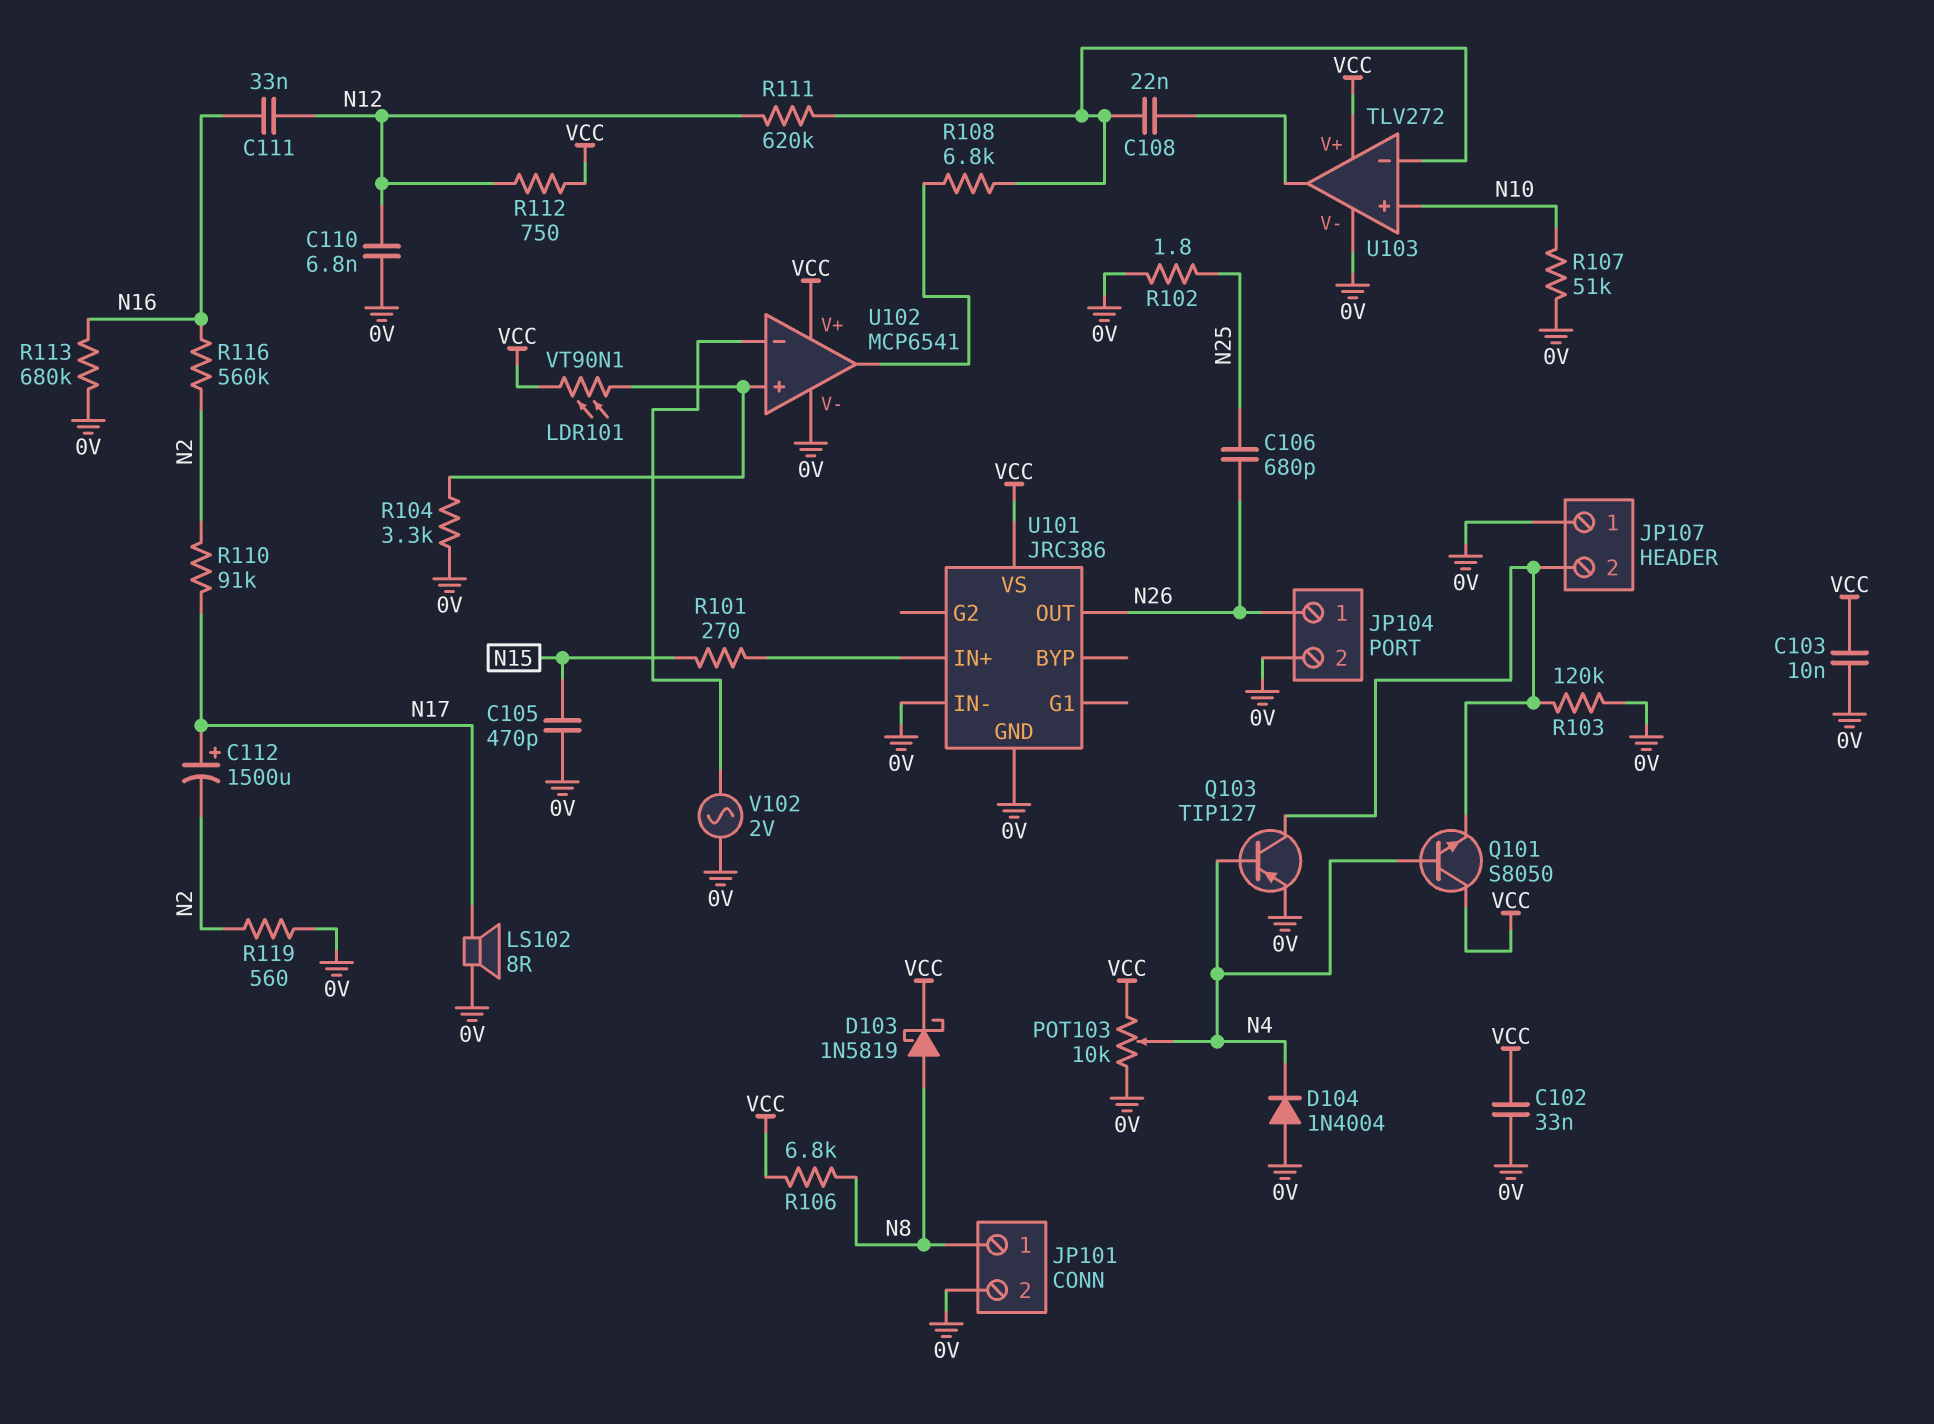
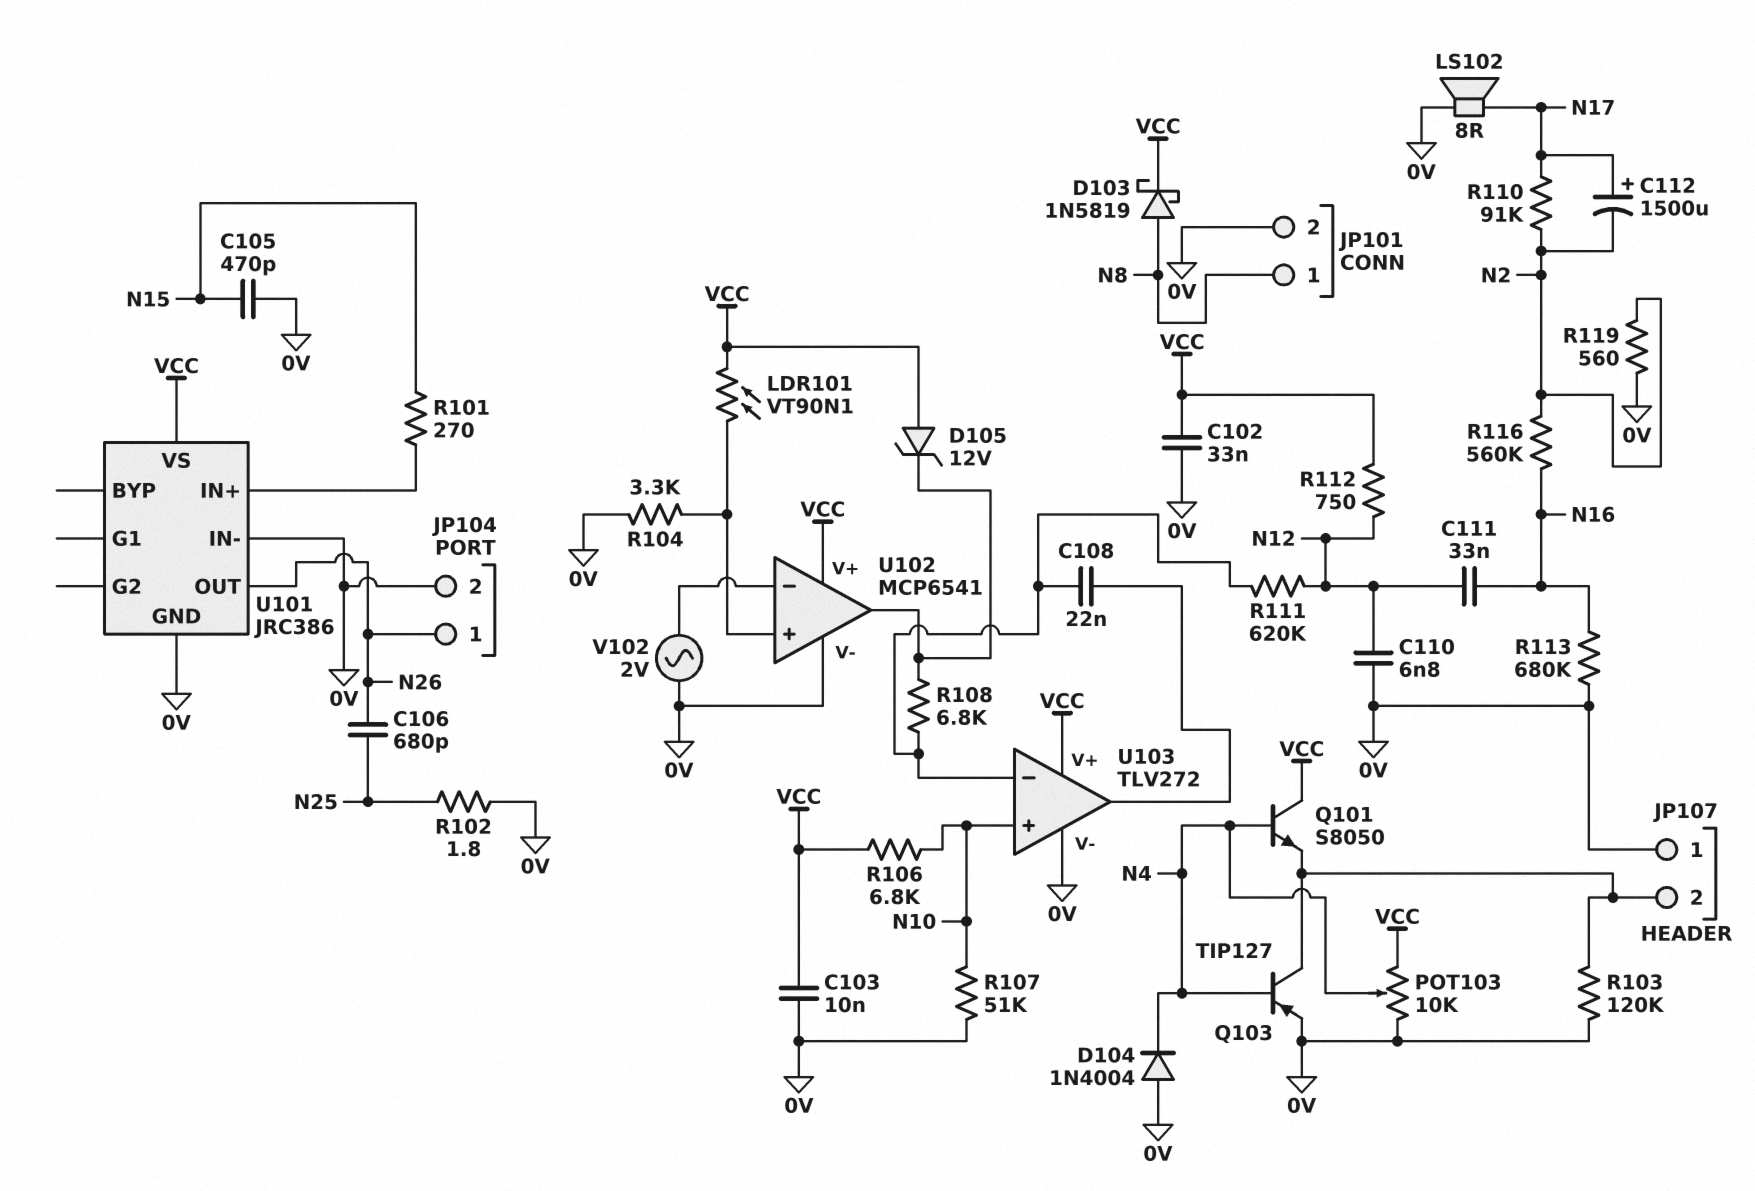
D105: none -> zener 12V (A VCC, K U102/out)
R106: 6.8k (N8, VCC) -> 6.8k (N10, VCC)

